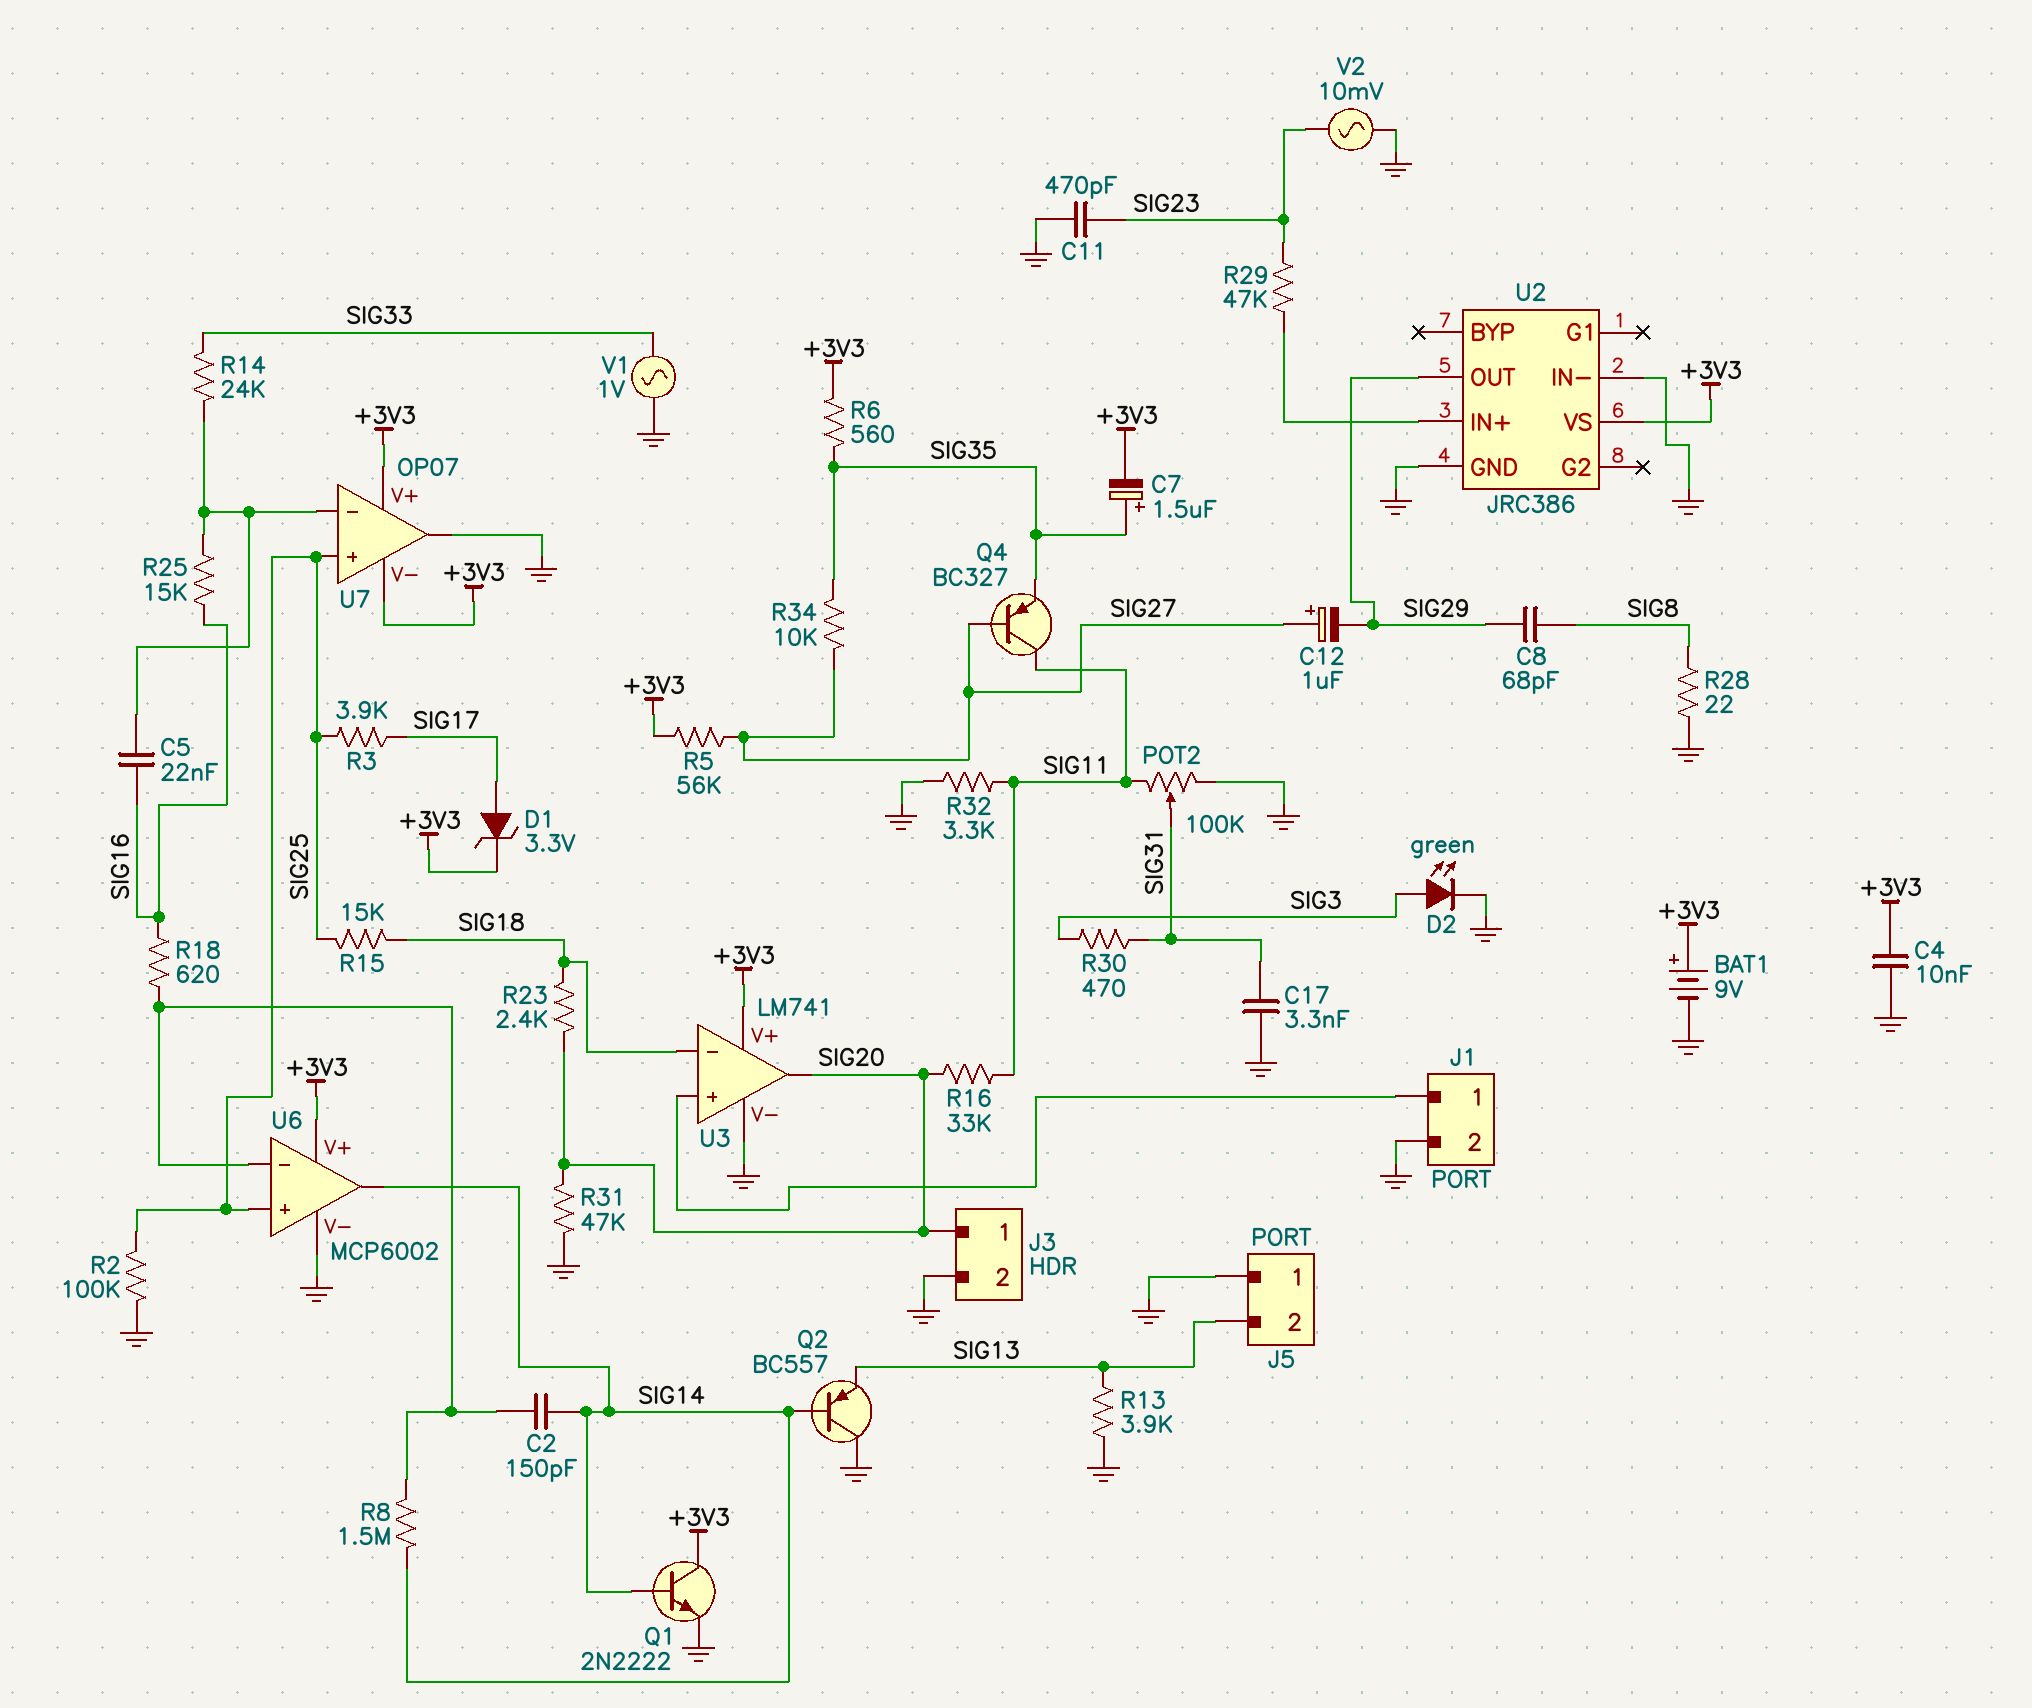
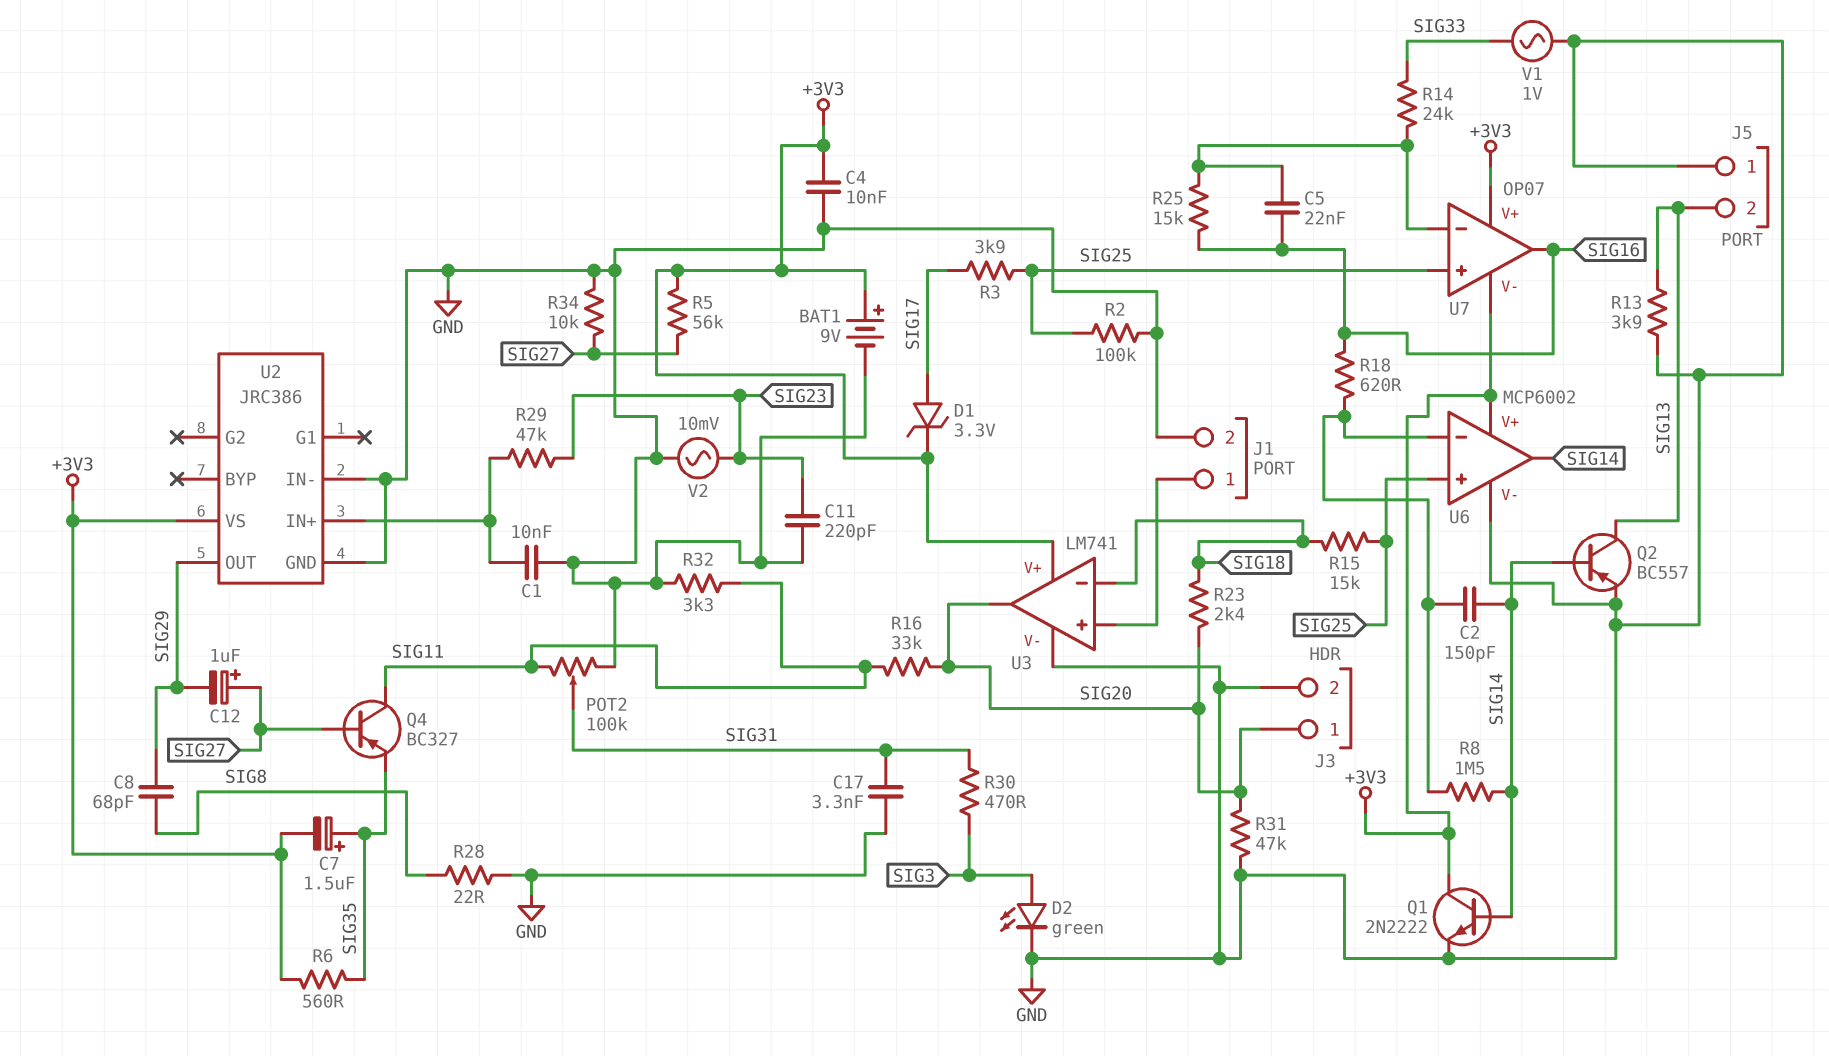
C1: none -> 10nF (GND, U2/IN+)
C11: 470pF (GND, SIG23) -> 220pF (GND, SIG23)
Q2: PNP BC557 (B SIG14, C GND, E SIG13) -> PNP BC557 (B SIG14, C SIG13, E GND)
R34: 10k (SIG27, SIG35) -> 10k (GND, SIG27)
U7 pin out: GND -> SIG16

